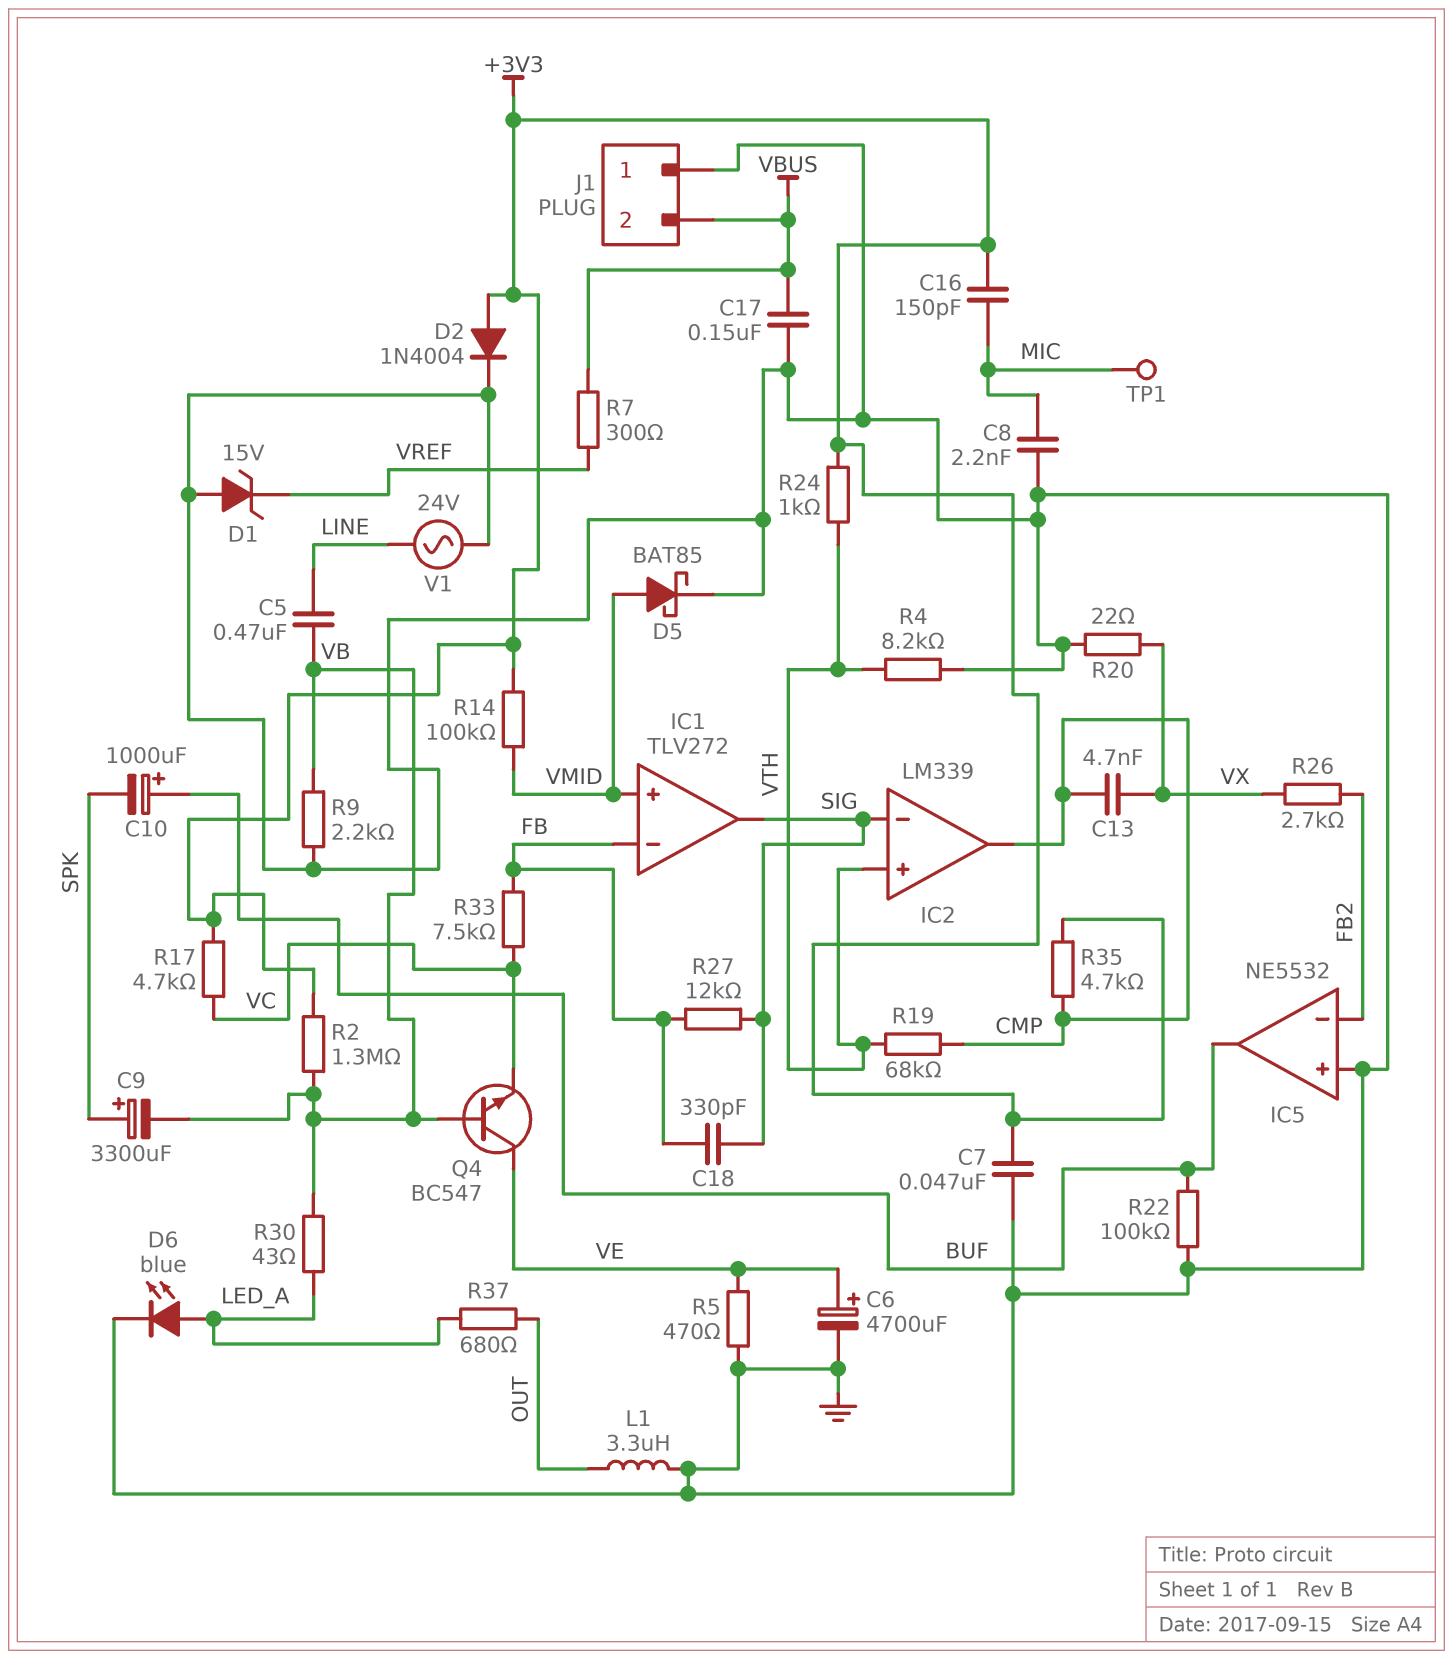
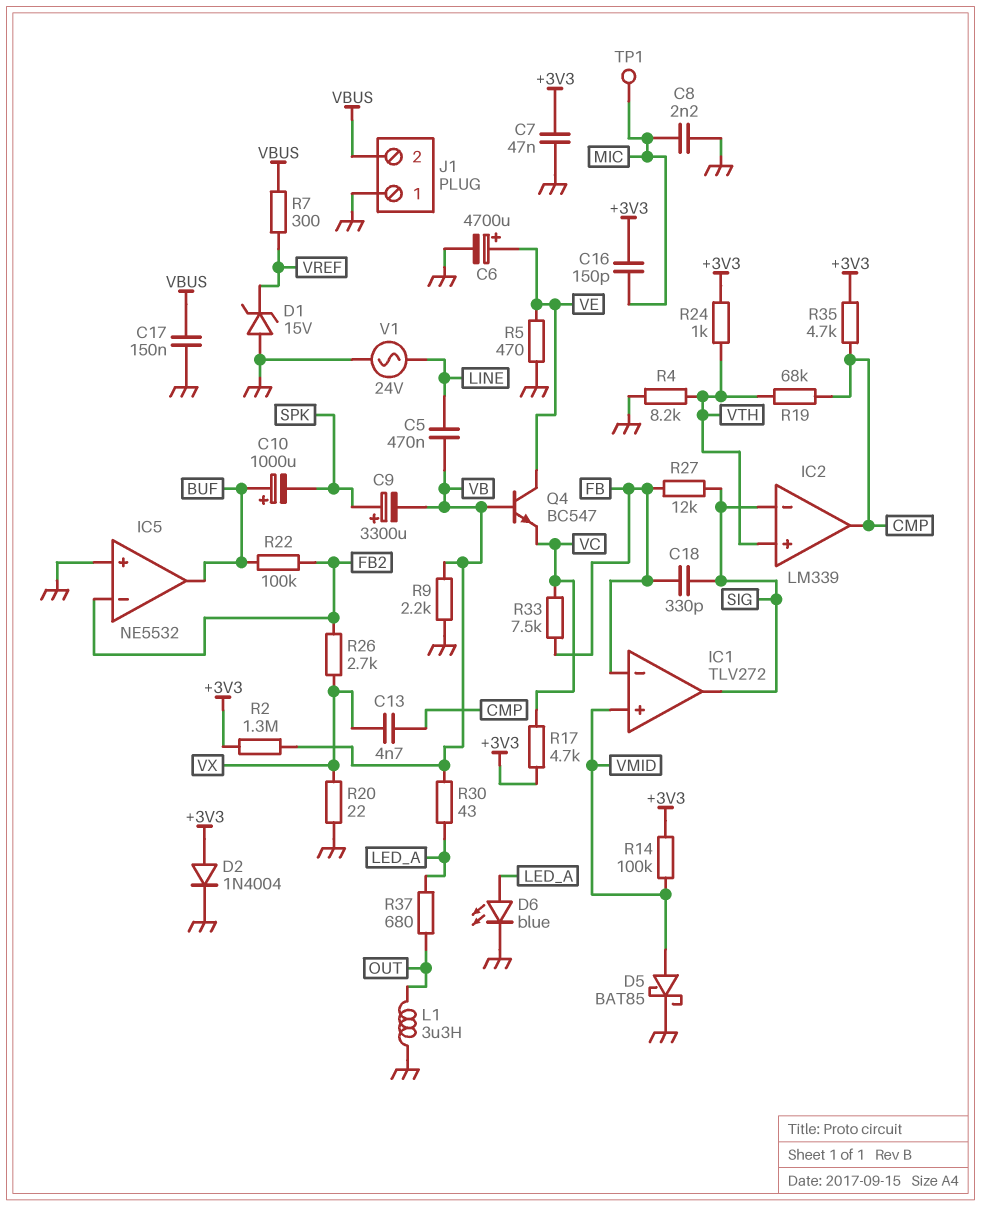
R22: 100k (BUF, GND) -> 100k (BUF, FB2)

